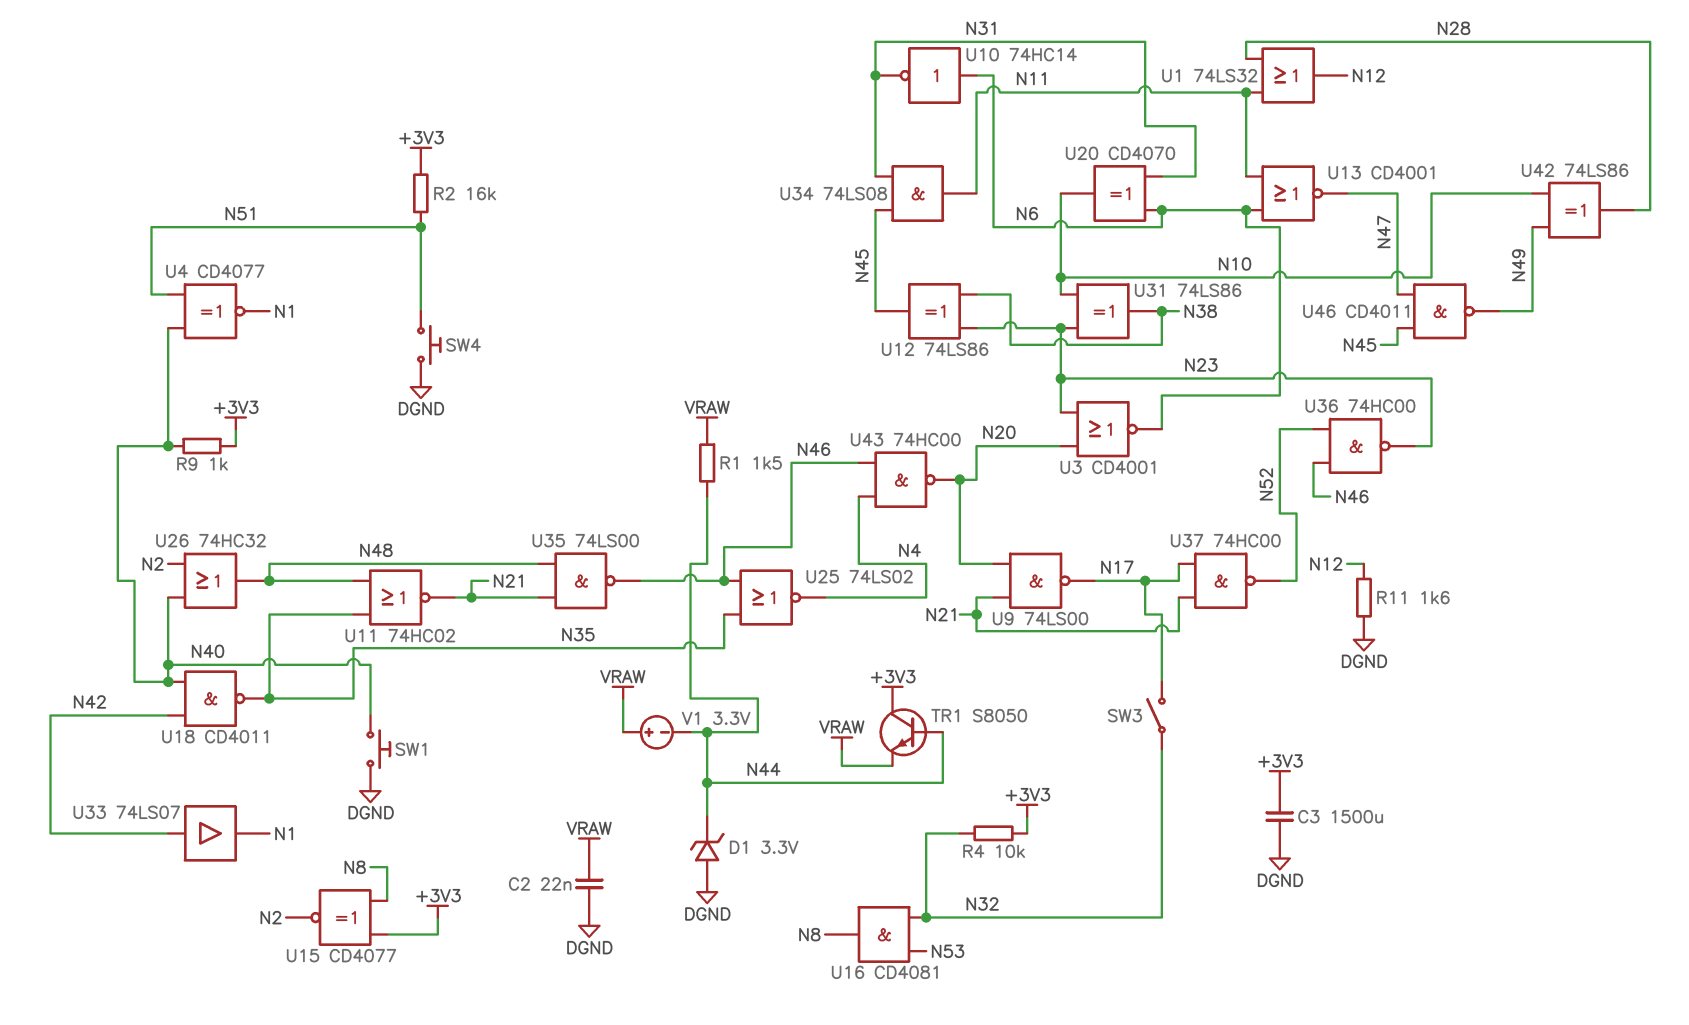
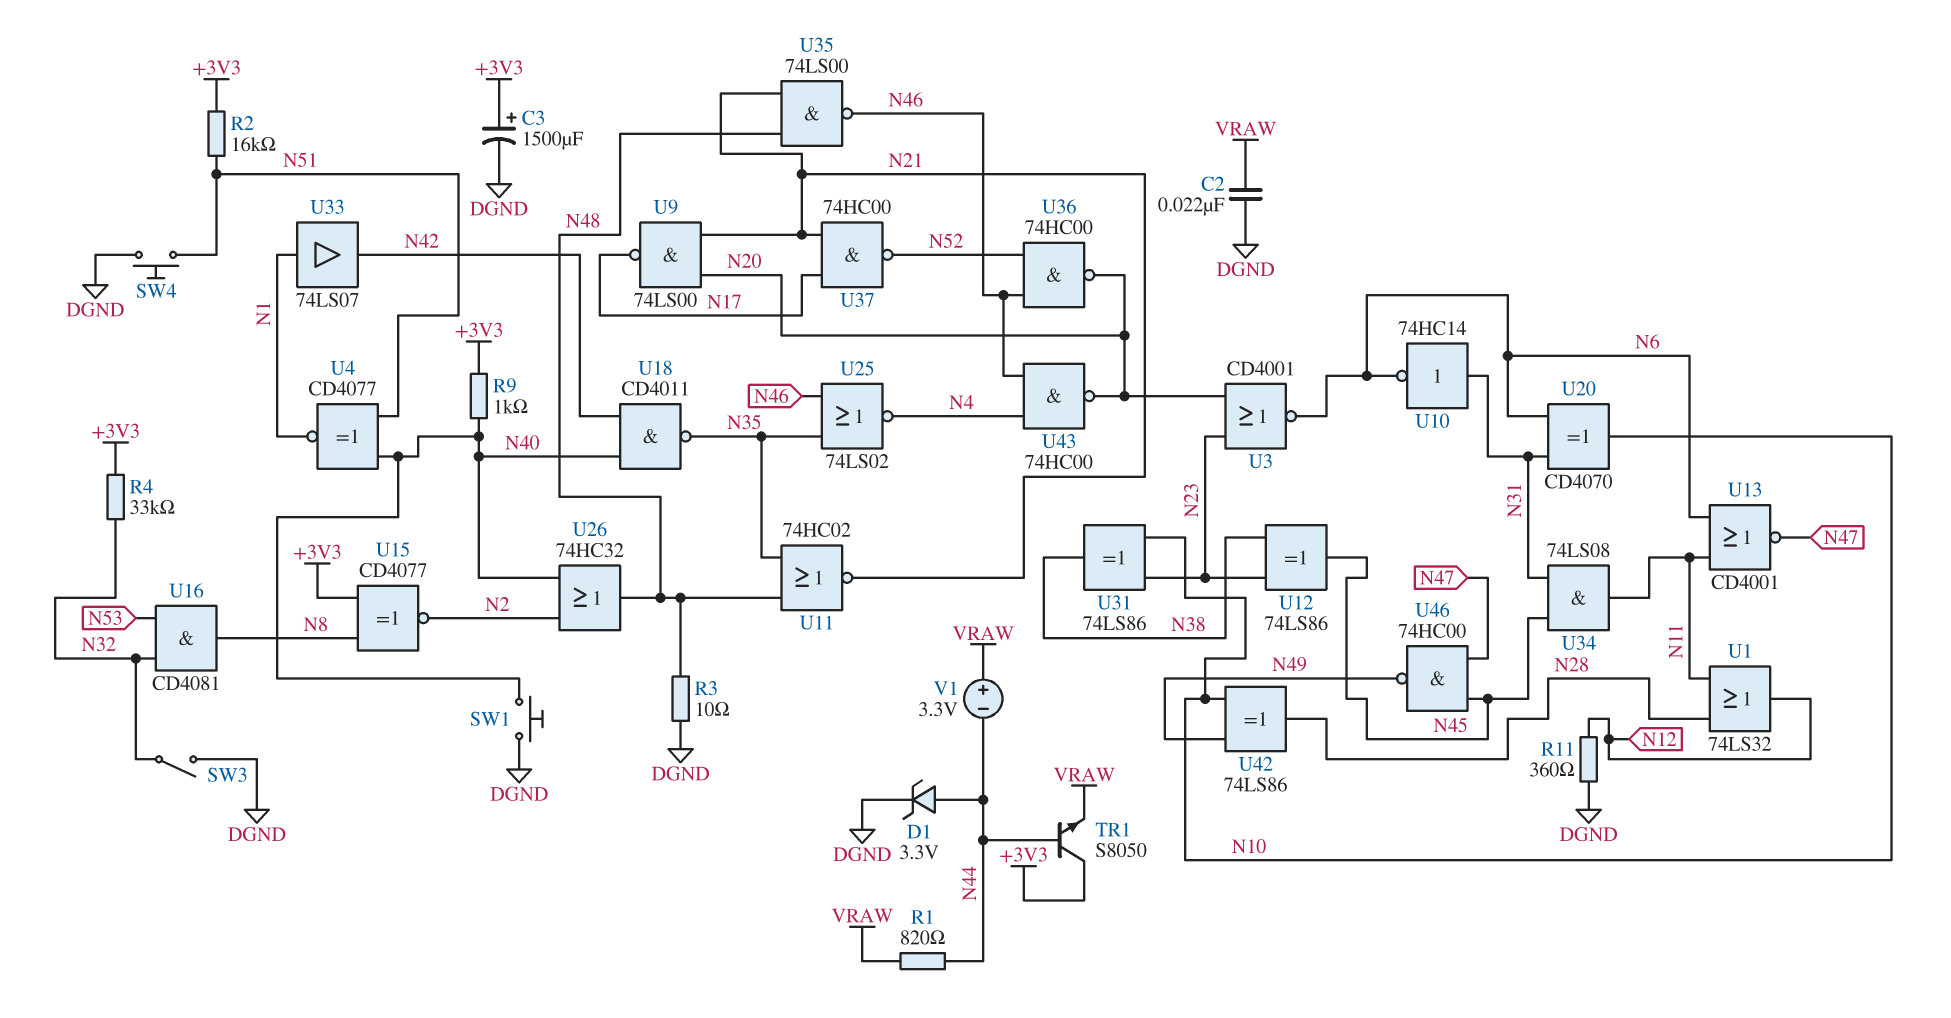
C3: 1500uF (+3V3, DGND) -> 1500uF (plus +3V3, minus DGND)
D1: zener 3.3V (A DGND, K N44) -> zener 3.3V (A N44, K DGND)
R1: 1.5k (N44, VRAW) -> 820 (N44, VRAW)
R3: none -> 10 (DGND, N48)
R4: 10k (+3V3, N32) -> 33k (+3V3, N32)
R11: 1.6k (DGND, N12) -> 360 (DGND, N12)
SW3: switch (N17, N32) -> switch (DGND, N32)
U10: NOT 74HC14 (in N6, out N31) -> NOT 74HC14 (in N31, out N6)
U33: buffer 74LS07 (in N42, out N1) -> buffer 74LS07 (in N1, out N42)
U36: NAND 74HC00 (in N46, in N52, out N23) -> NAND 74HC00 (in N46, in N52, out N20)
U46: NAND CD4011 (in N45, in N47, out N49) -> NAND 74HC00 (in N45, in N47, out N49)

